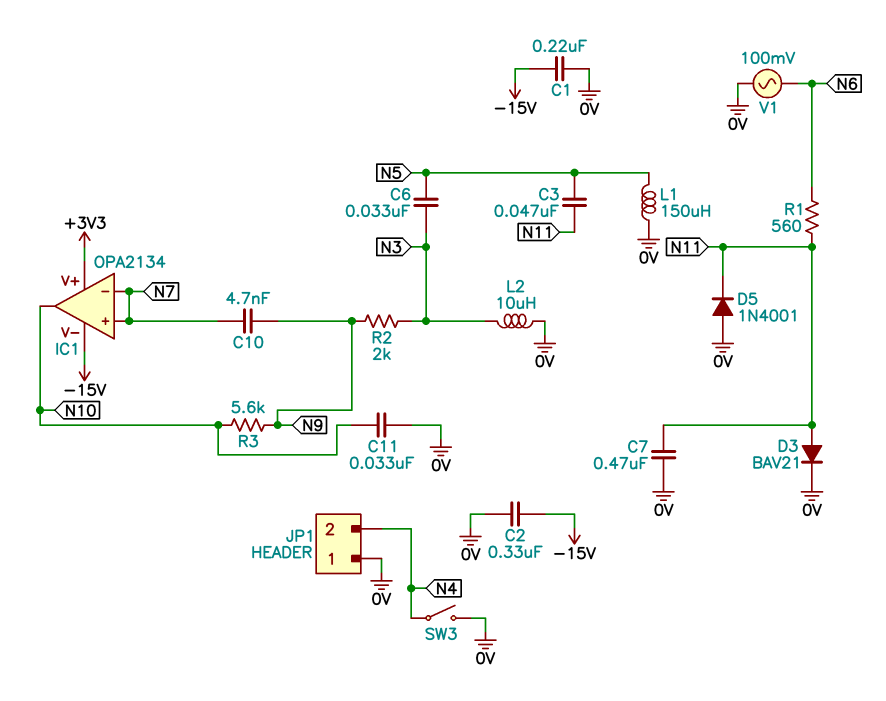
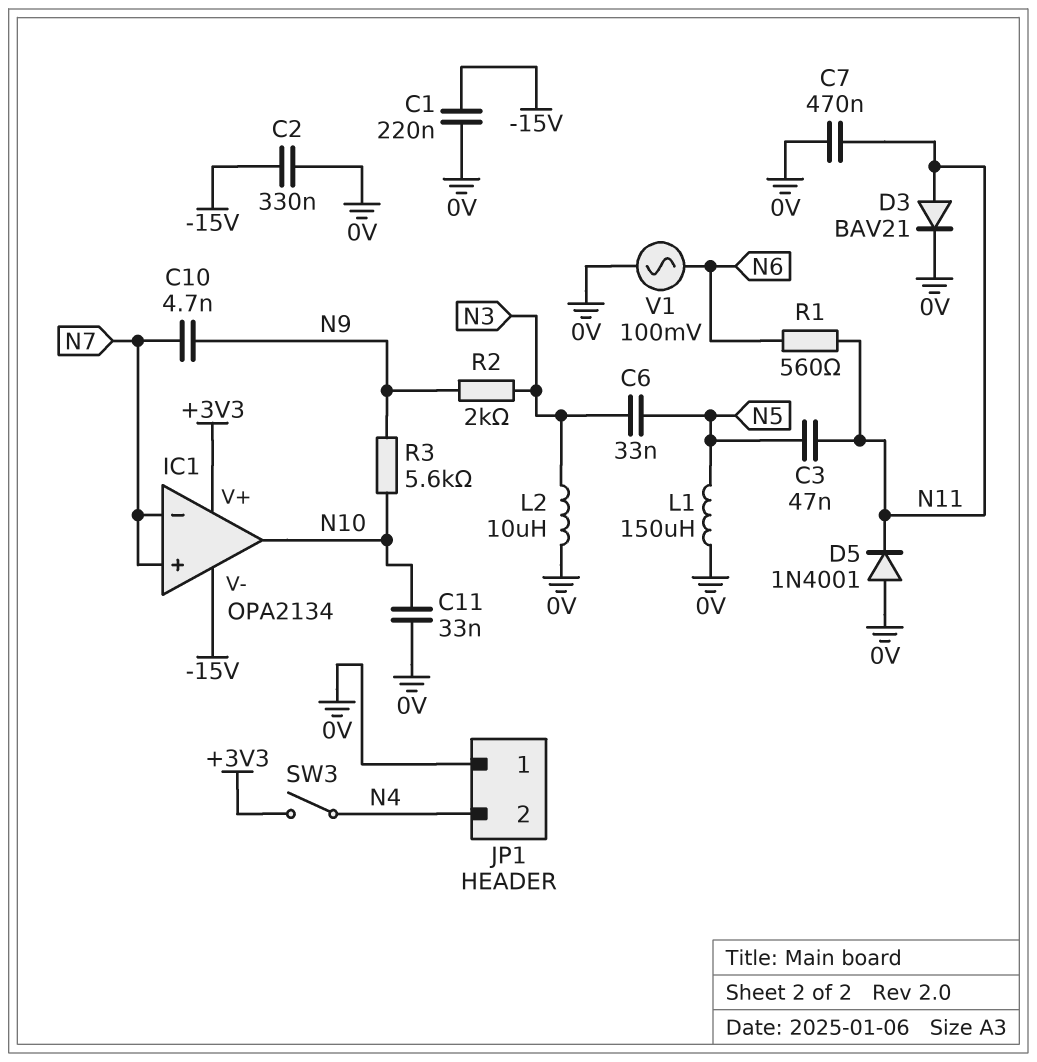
SW3: switch (0V, N4) -> switch (+3V3, N4)

